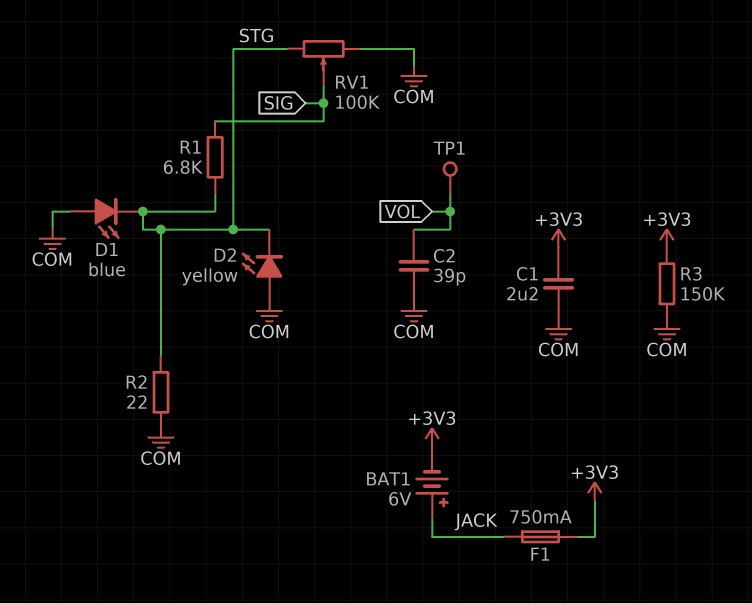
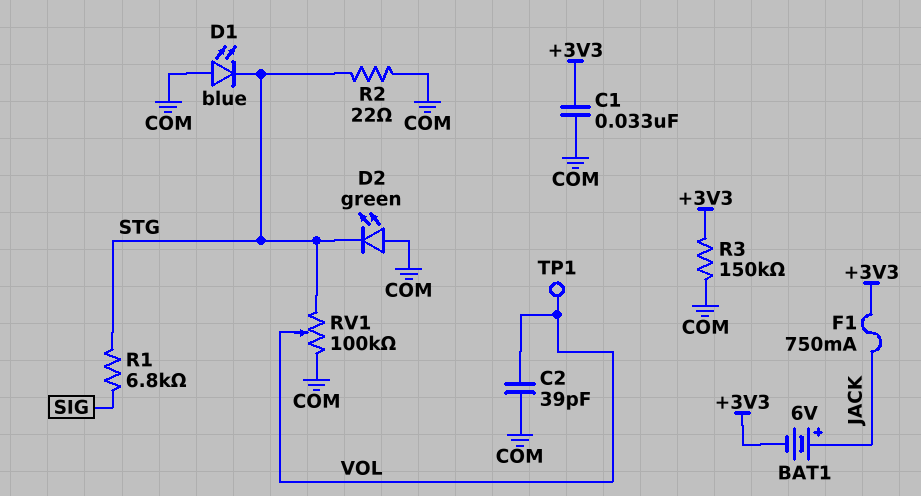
C1: 2.2uF (+3V3, COM) -> 33nF (+3V3, COM)
D2: LED yellow (A COM, K STG) -> LED green (A COM, K STG)
RV1: 100k (COM, STG, wiper SIG) -> 100k (COM, STG, wiper VOL)

